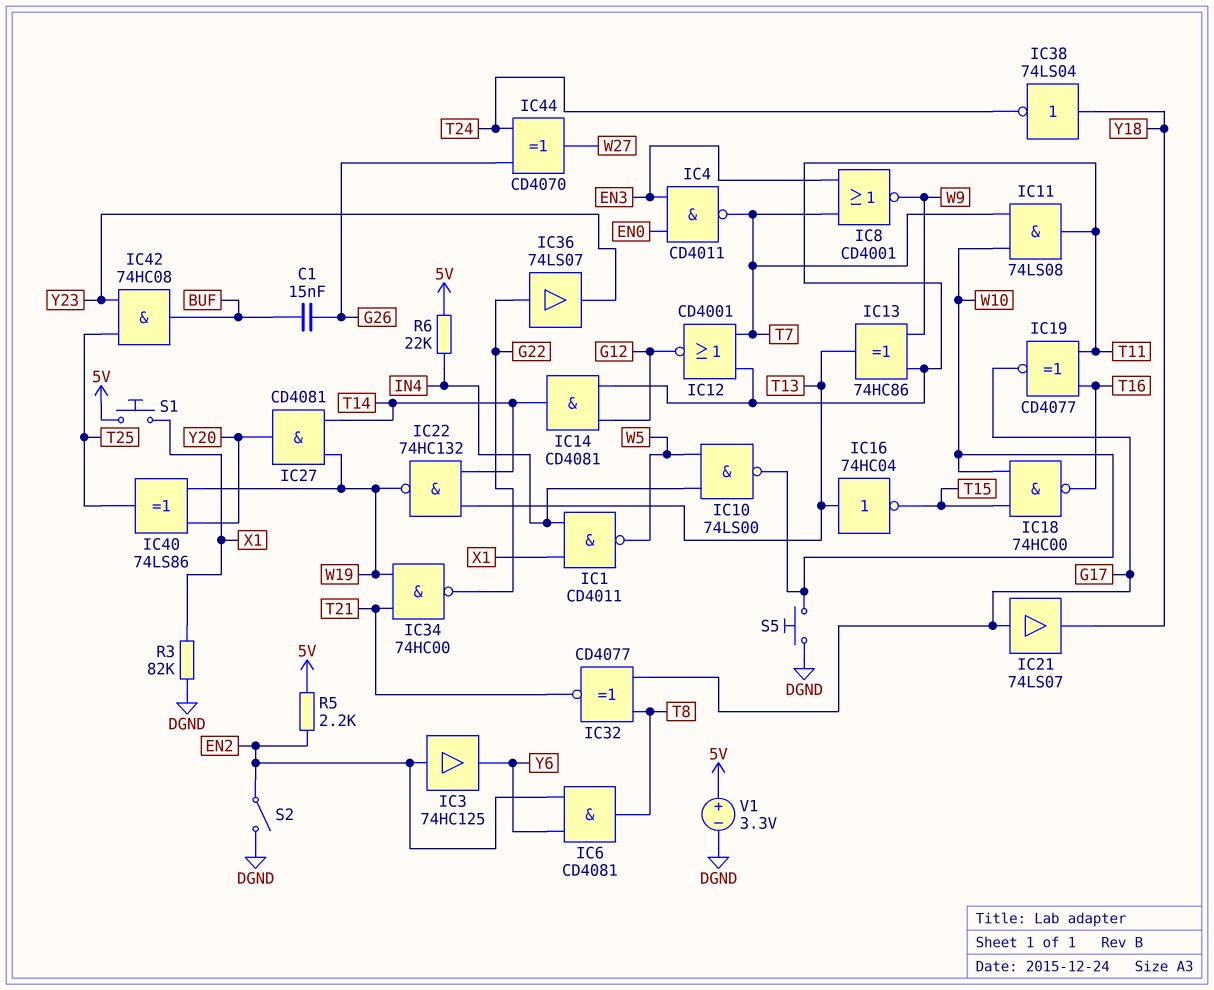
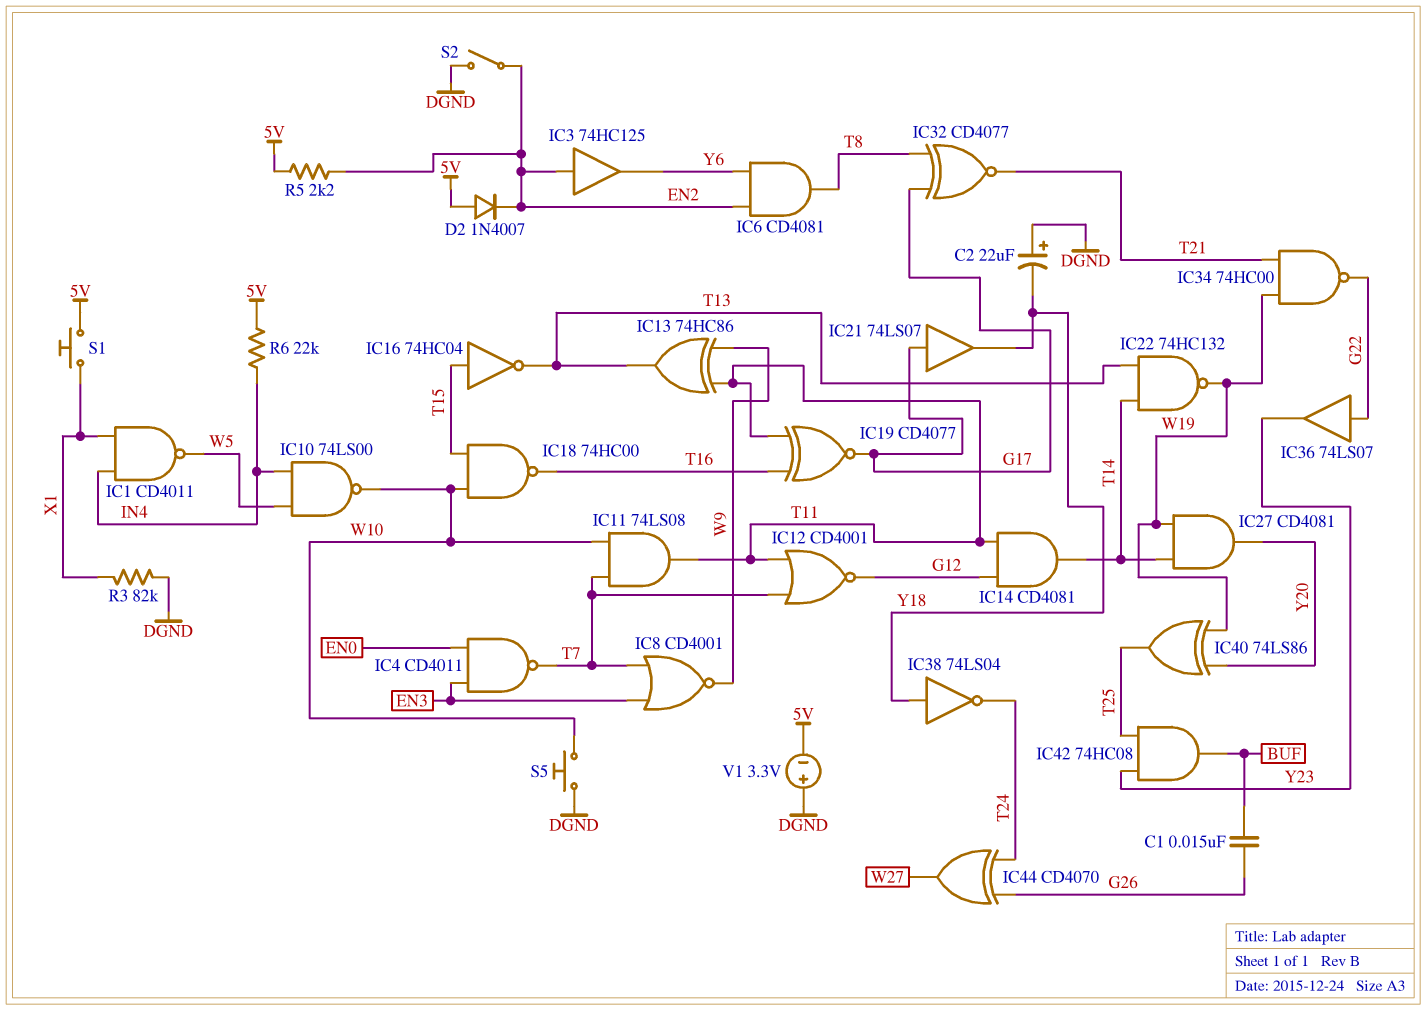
C2: none -> 22uF (plus DGND, minus Y18)
D2: none -> diode 1N4007 (A 5V, K EN2)
IC16: NOT 74HC04 (in T13, out T15) -> NOT 74HC04 (in T15, out T13)
V1: 3.3V (plus 5V, minus DGND) -> 3.3V (plus DGND, minus 5V)

